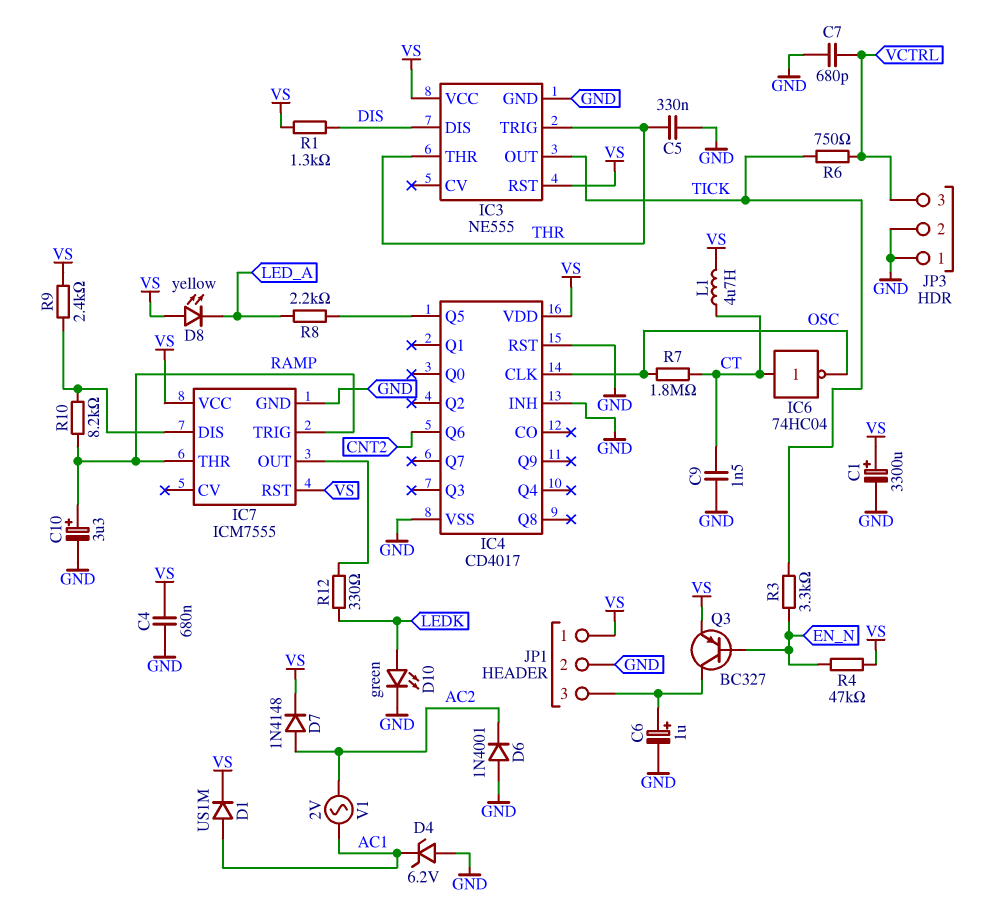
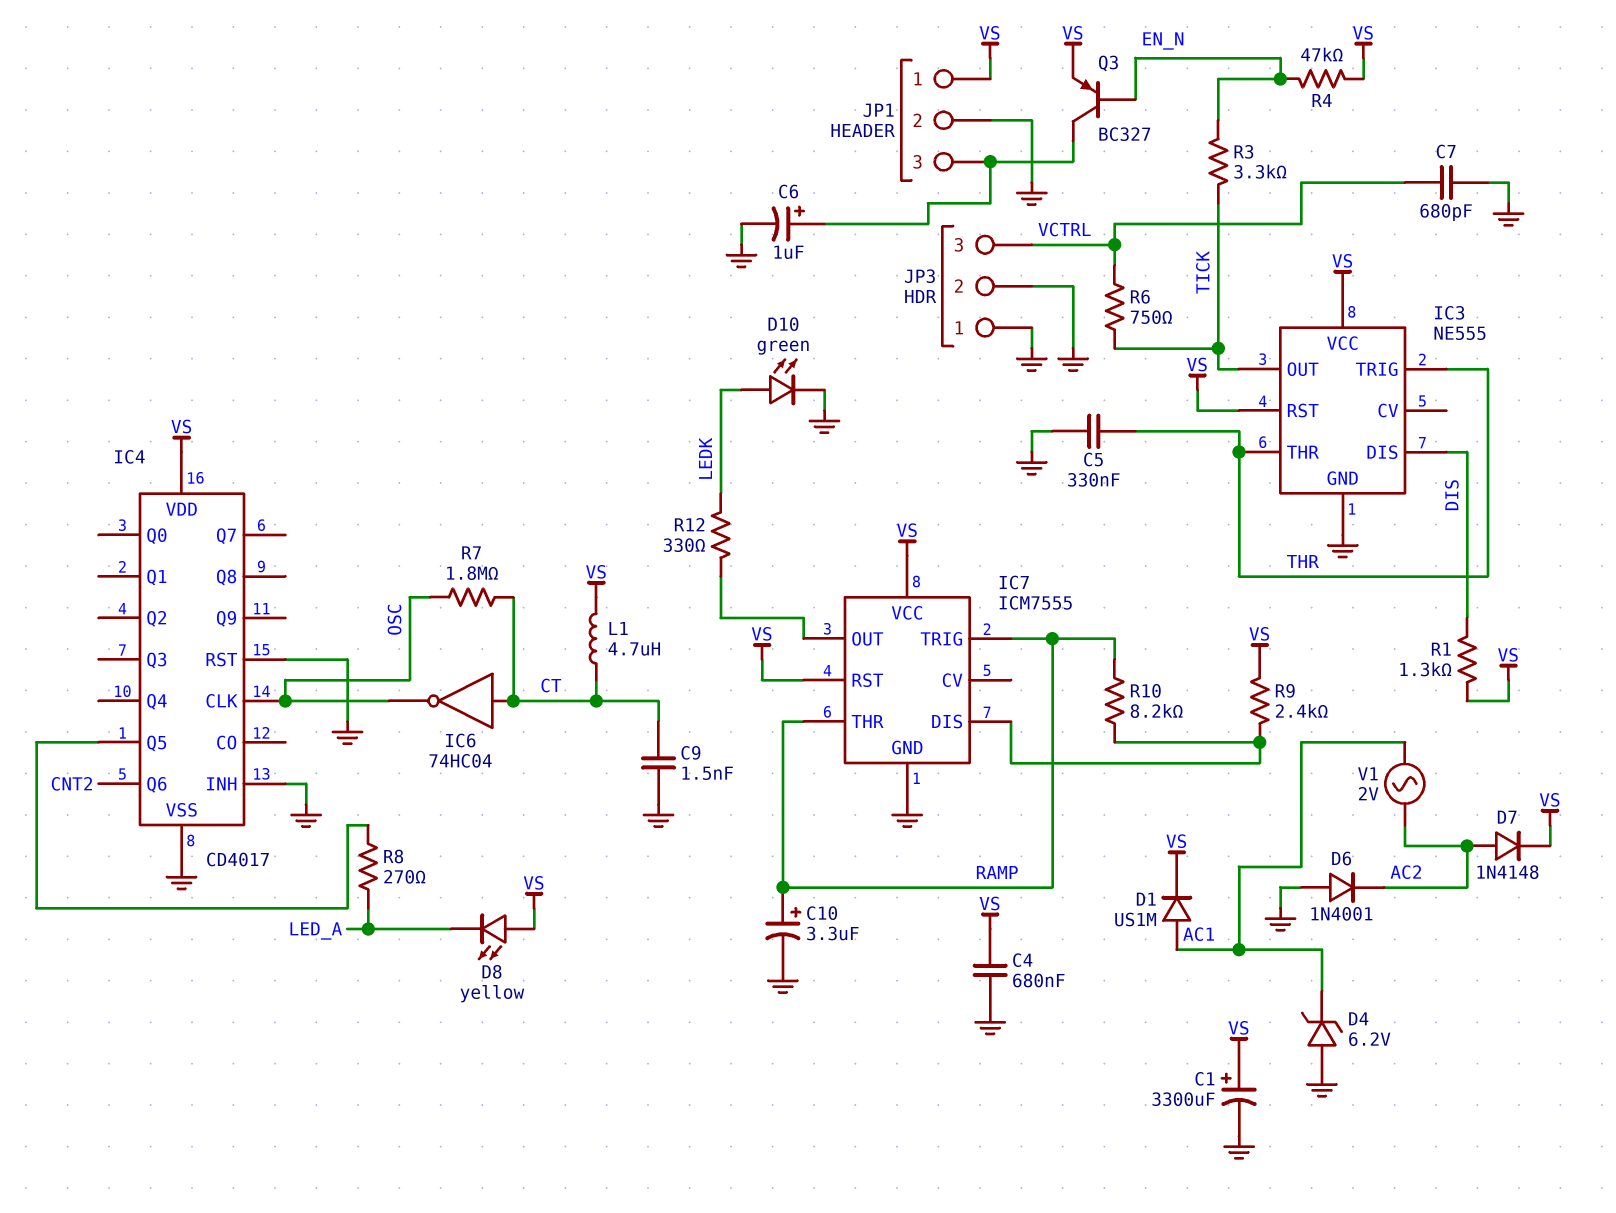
R8: 2.2k (IC4/Q5, LED_A) -> 270 (IC4/Q5, LED_A)

